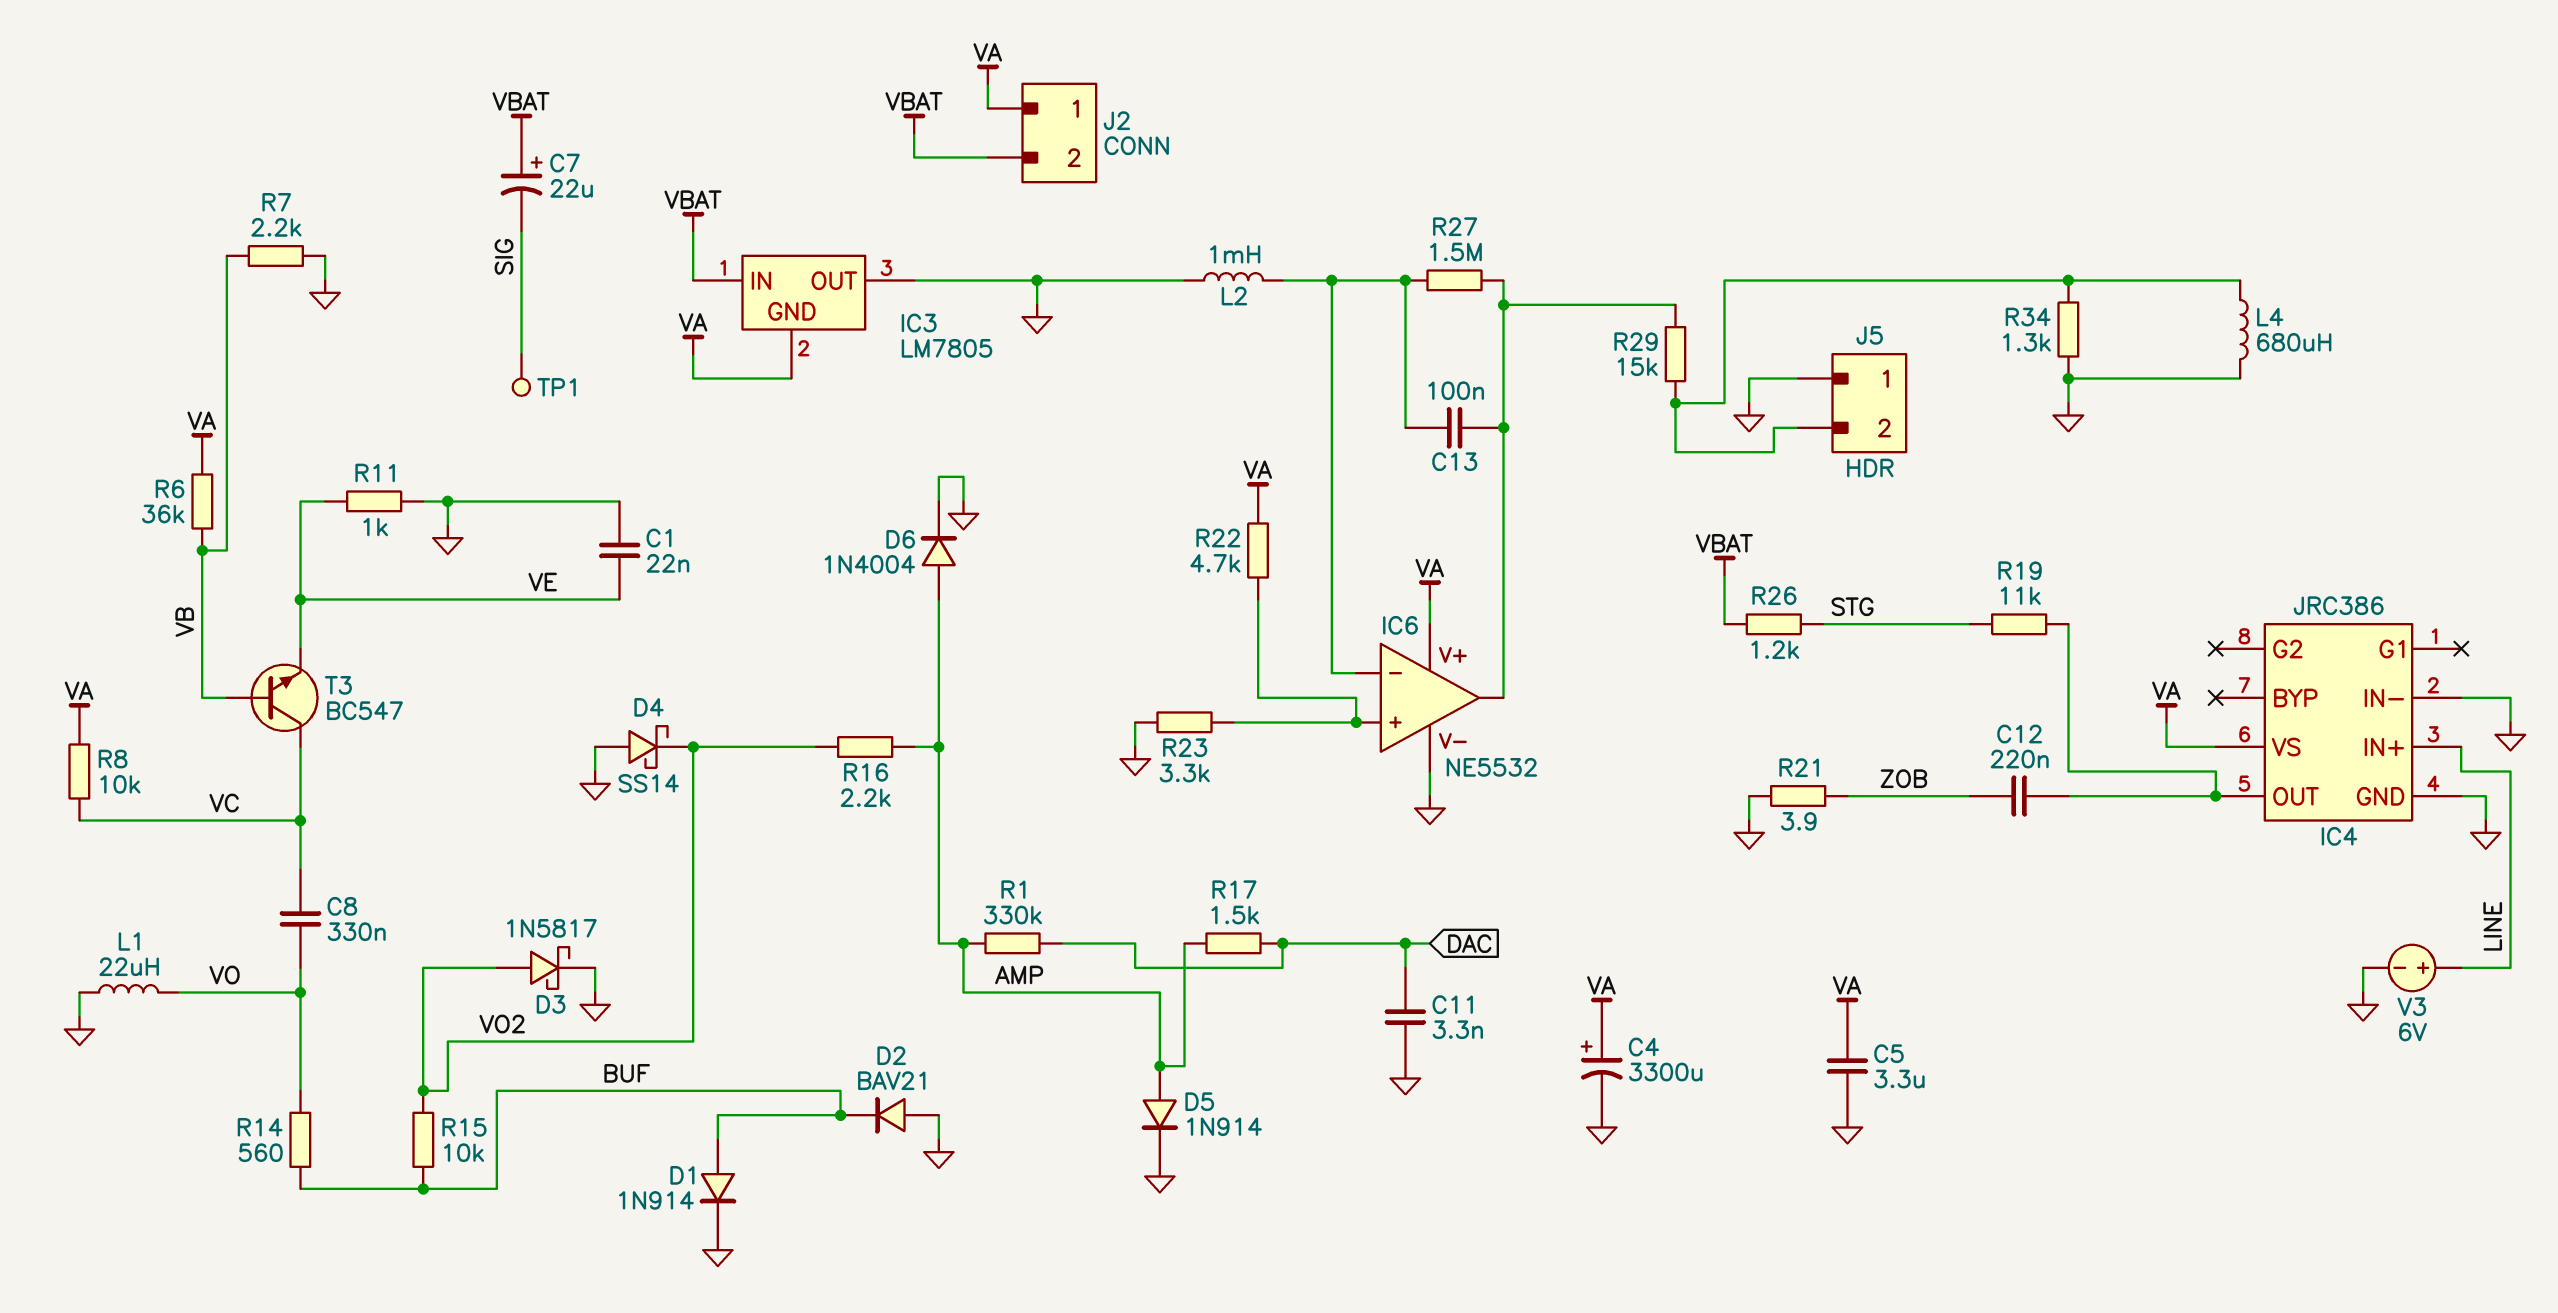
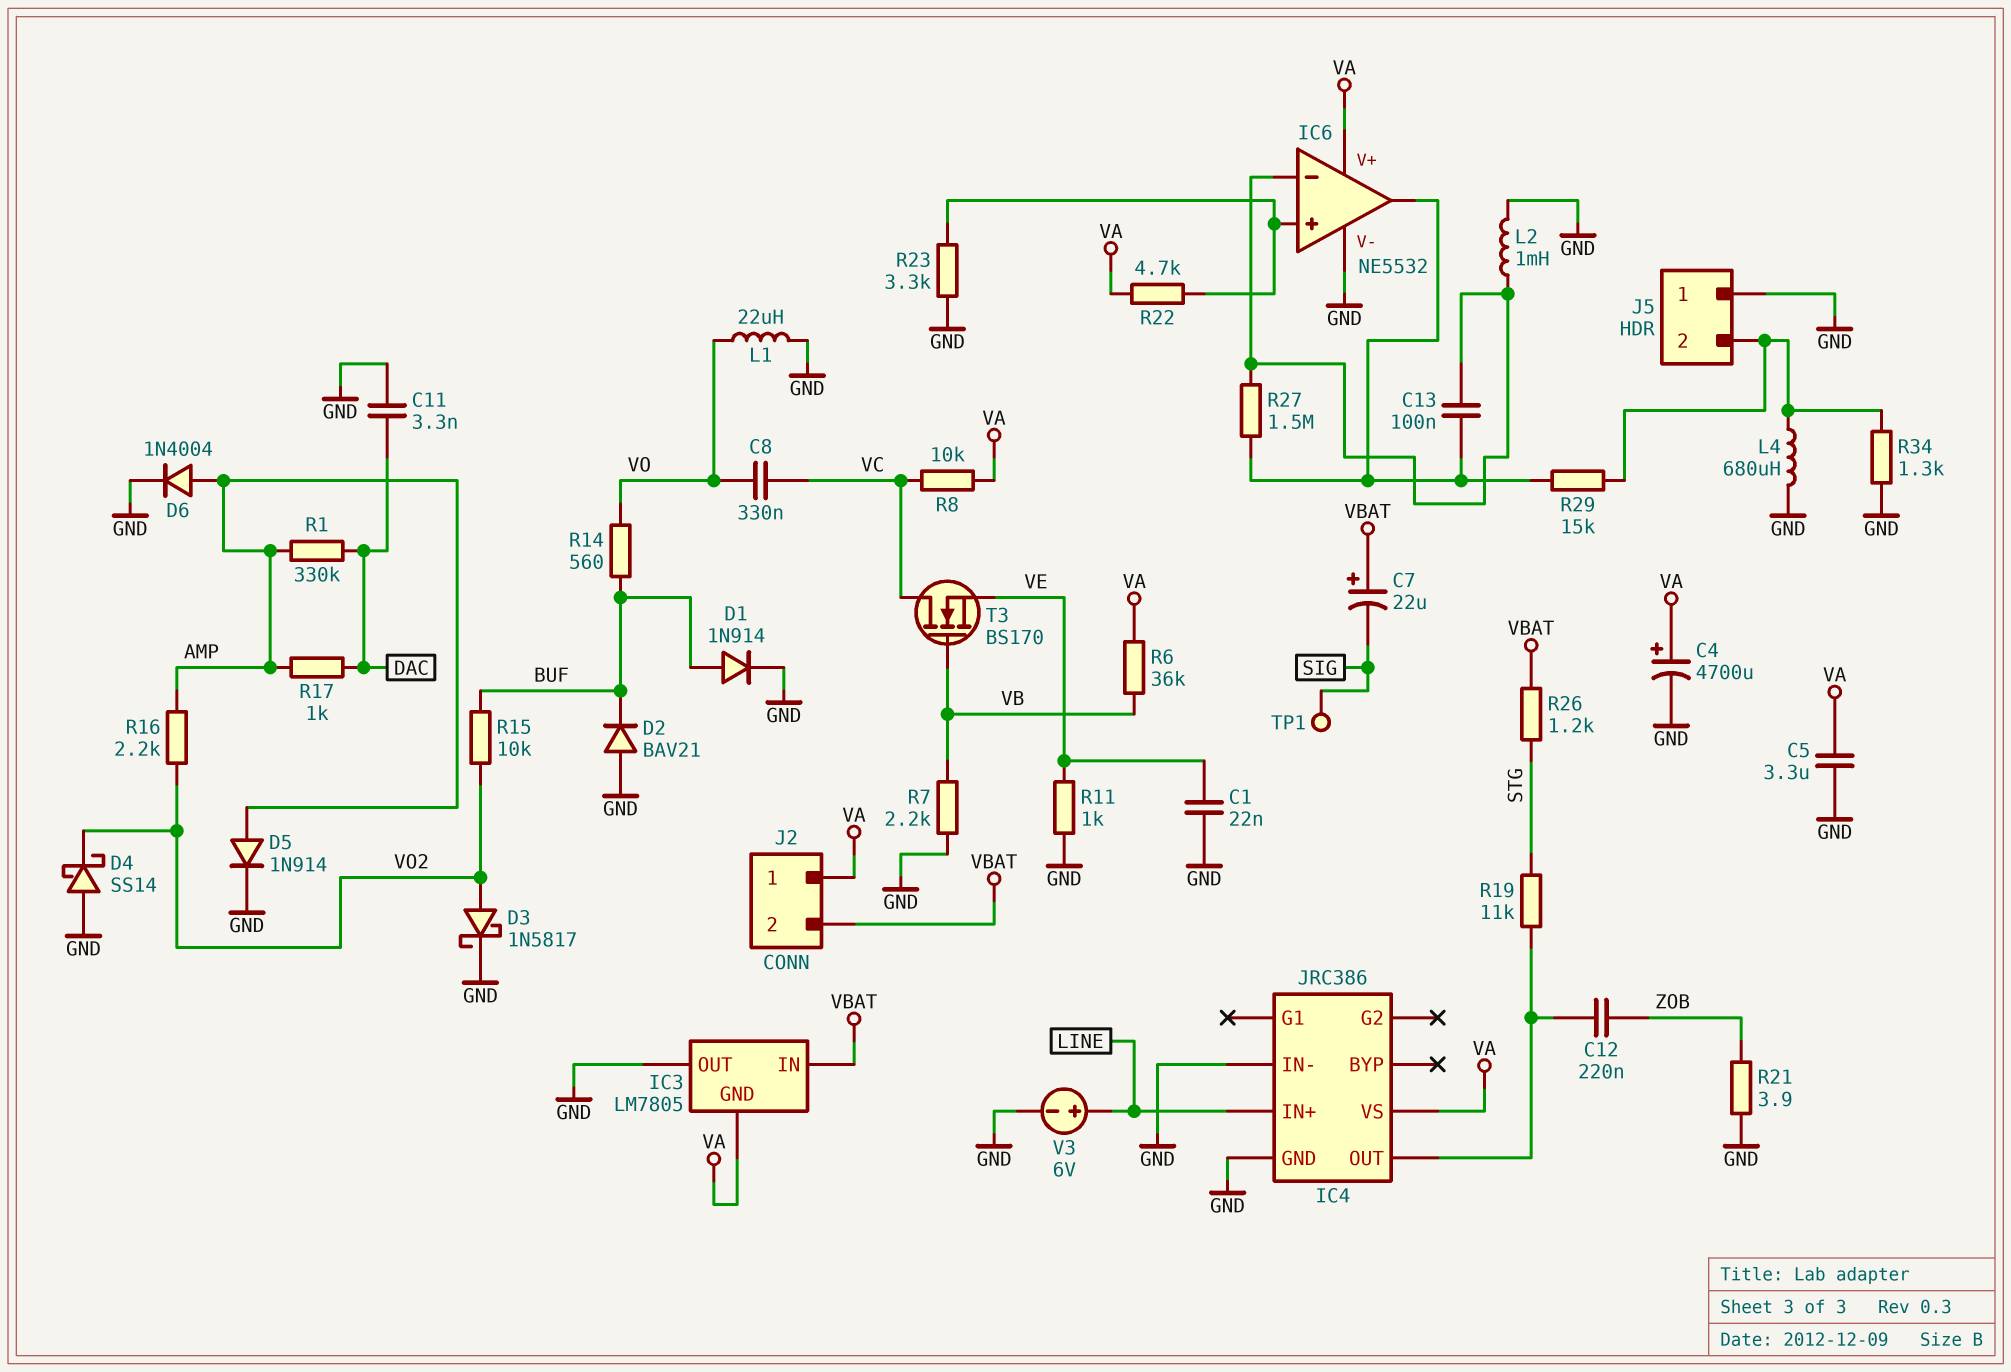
C4: 3300uF (plus VA, minus GND) -> 4700uF (plus VA, minus GND)
R17: 1.5k (AMP, DAC) -> 1k (AMP, DAC)
T3: NPN BC547 (B VB, C VC, E VE) -> NMOS BS170 (G VB, D VC, S VE)

